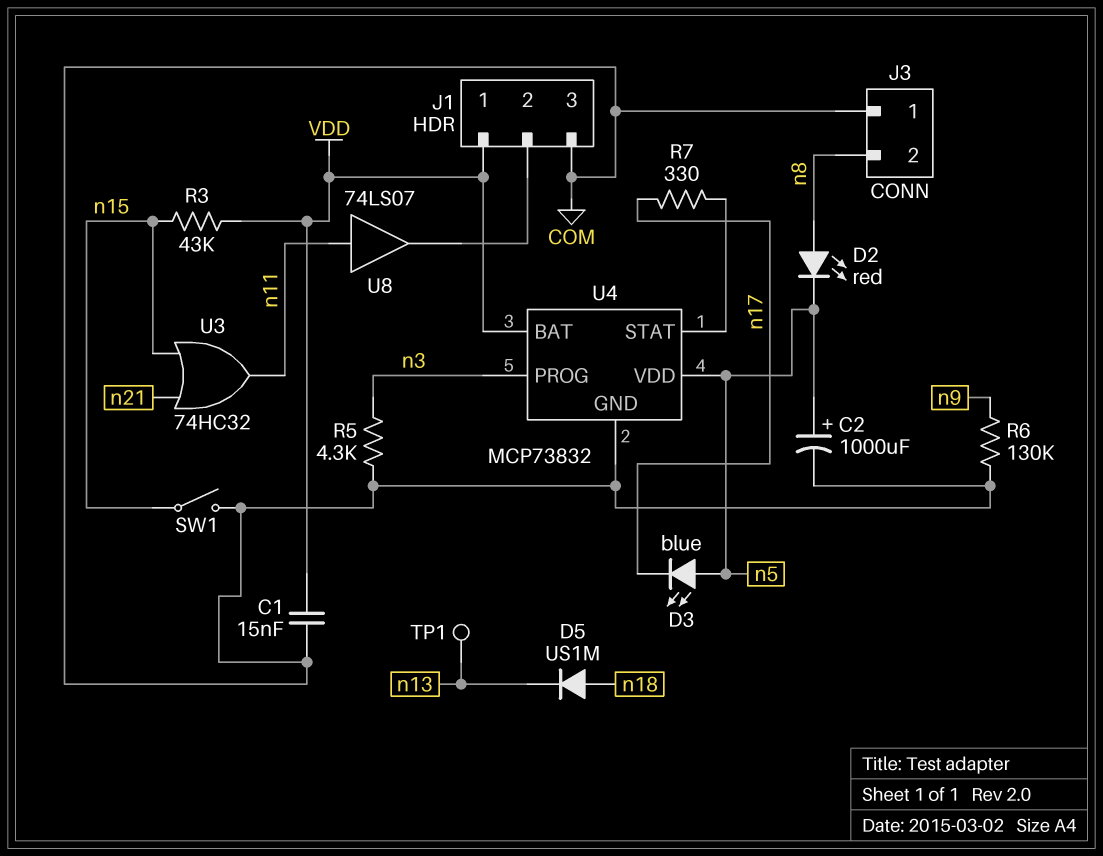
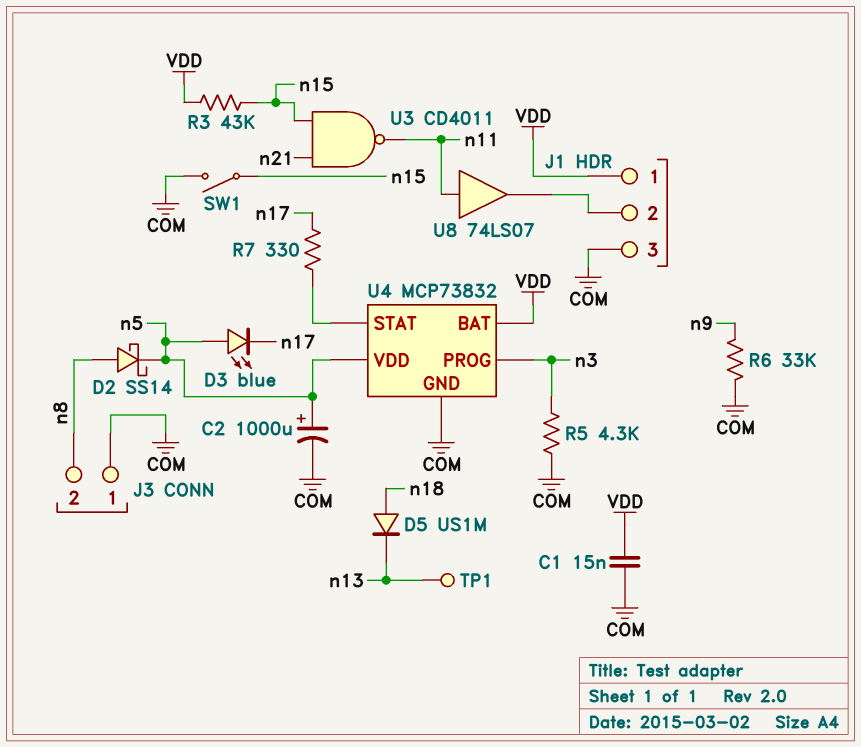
D2: LED red (A n8, K n5) -> schottky SS14 (A n8, K n5)
R6: 130k (COM, n9) -> 33k (COM, n9)
U3: OR 74HC32 (in n15, in n21, out n11) -> NAND CD4011 (in n15, in n21, out n11)

